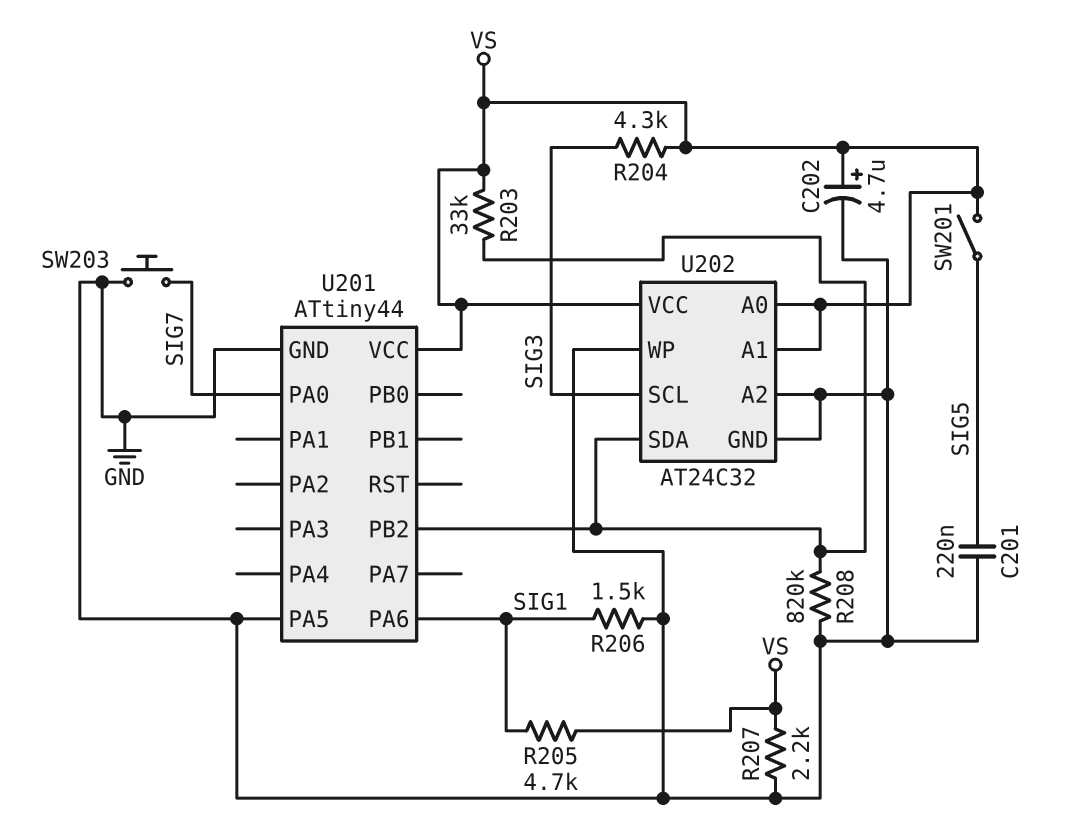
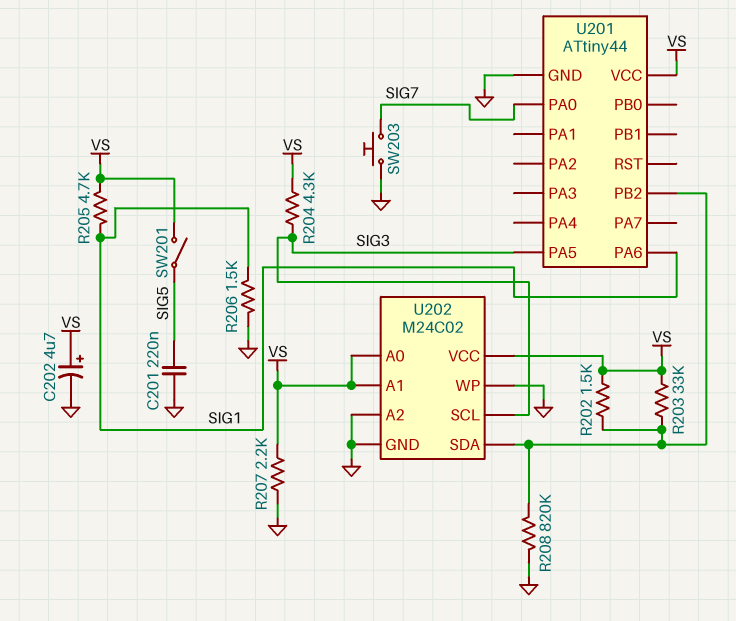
R202: none -> 1.5k (U201/PB2, VS)
U201 pin PA5: GND -> SIG3
U202: AT24C32 -> M24C02

